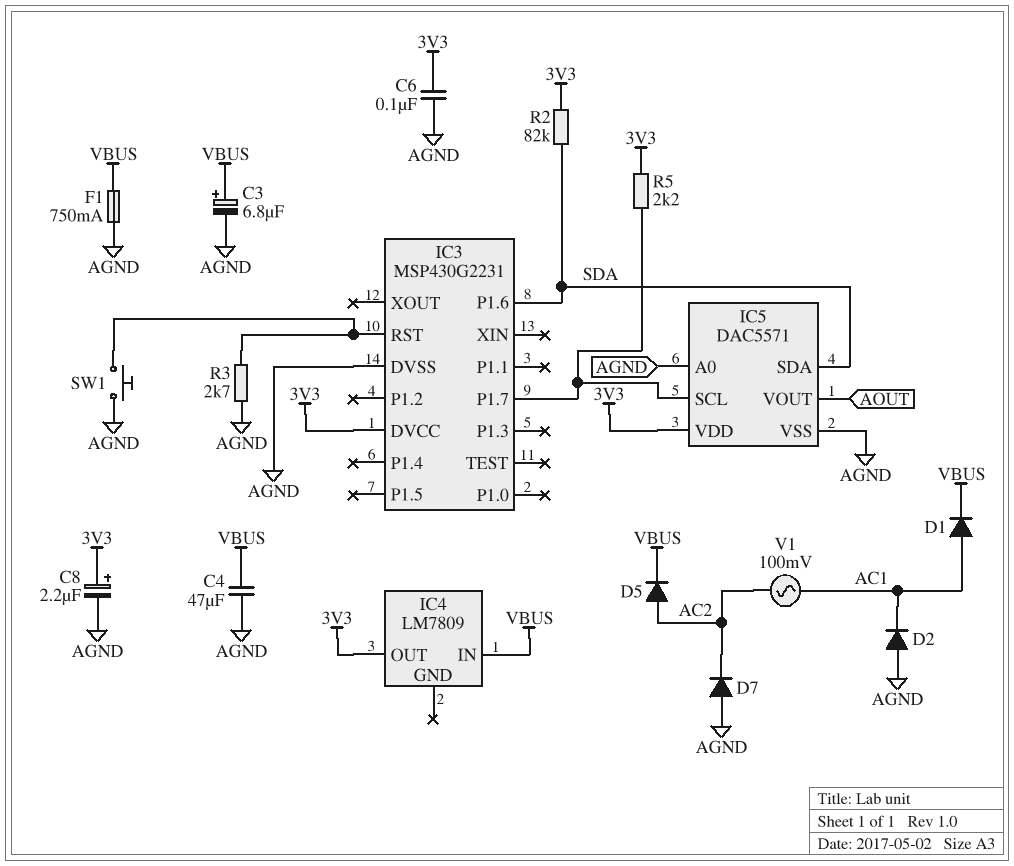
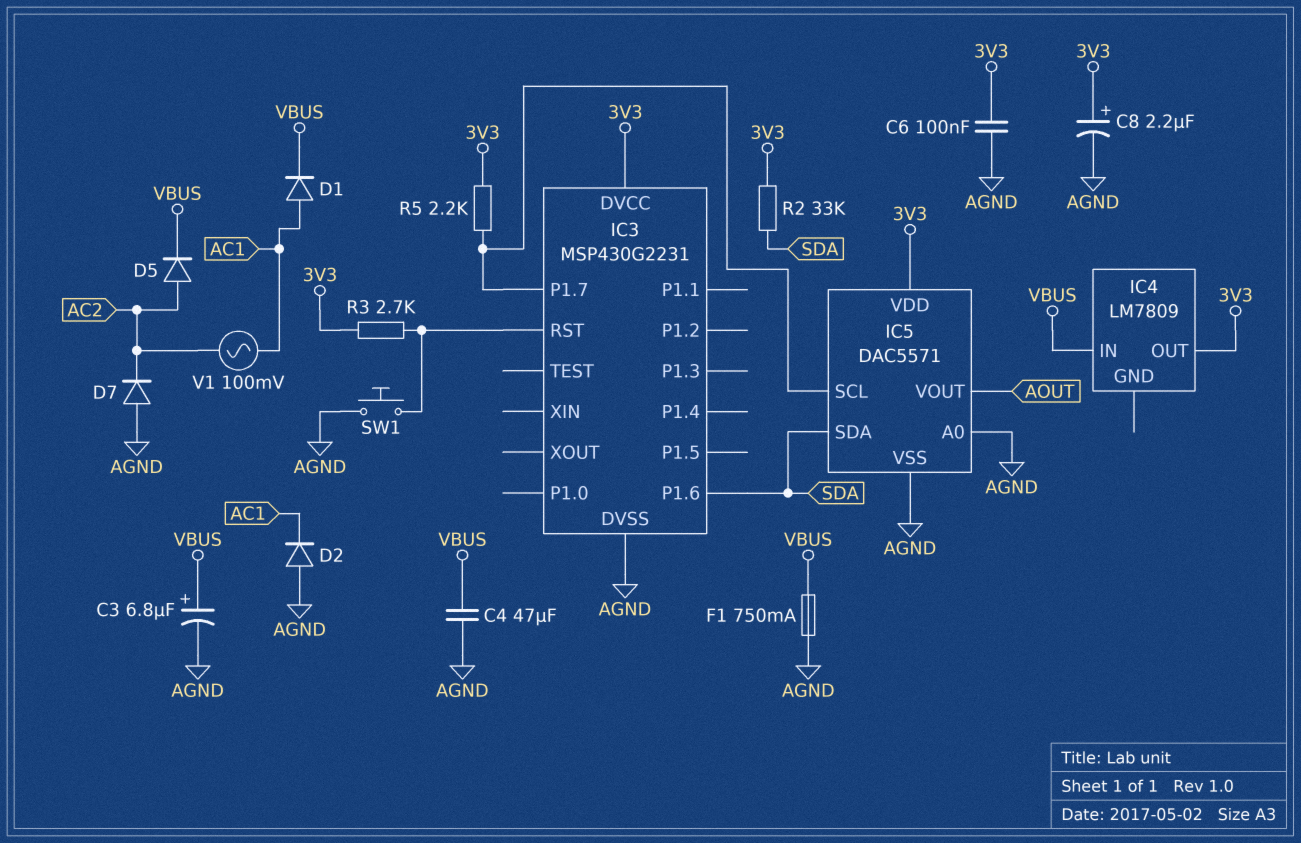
R2: 82k (3V3, SDA) -> 33k (3V3, SDA)
R3: 2.7k (AGND, IC3/RST) -> 2.7k (3V3, IC3/RST)

